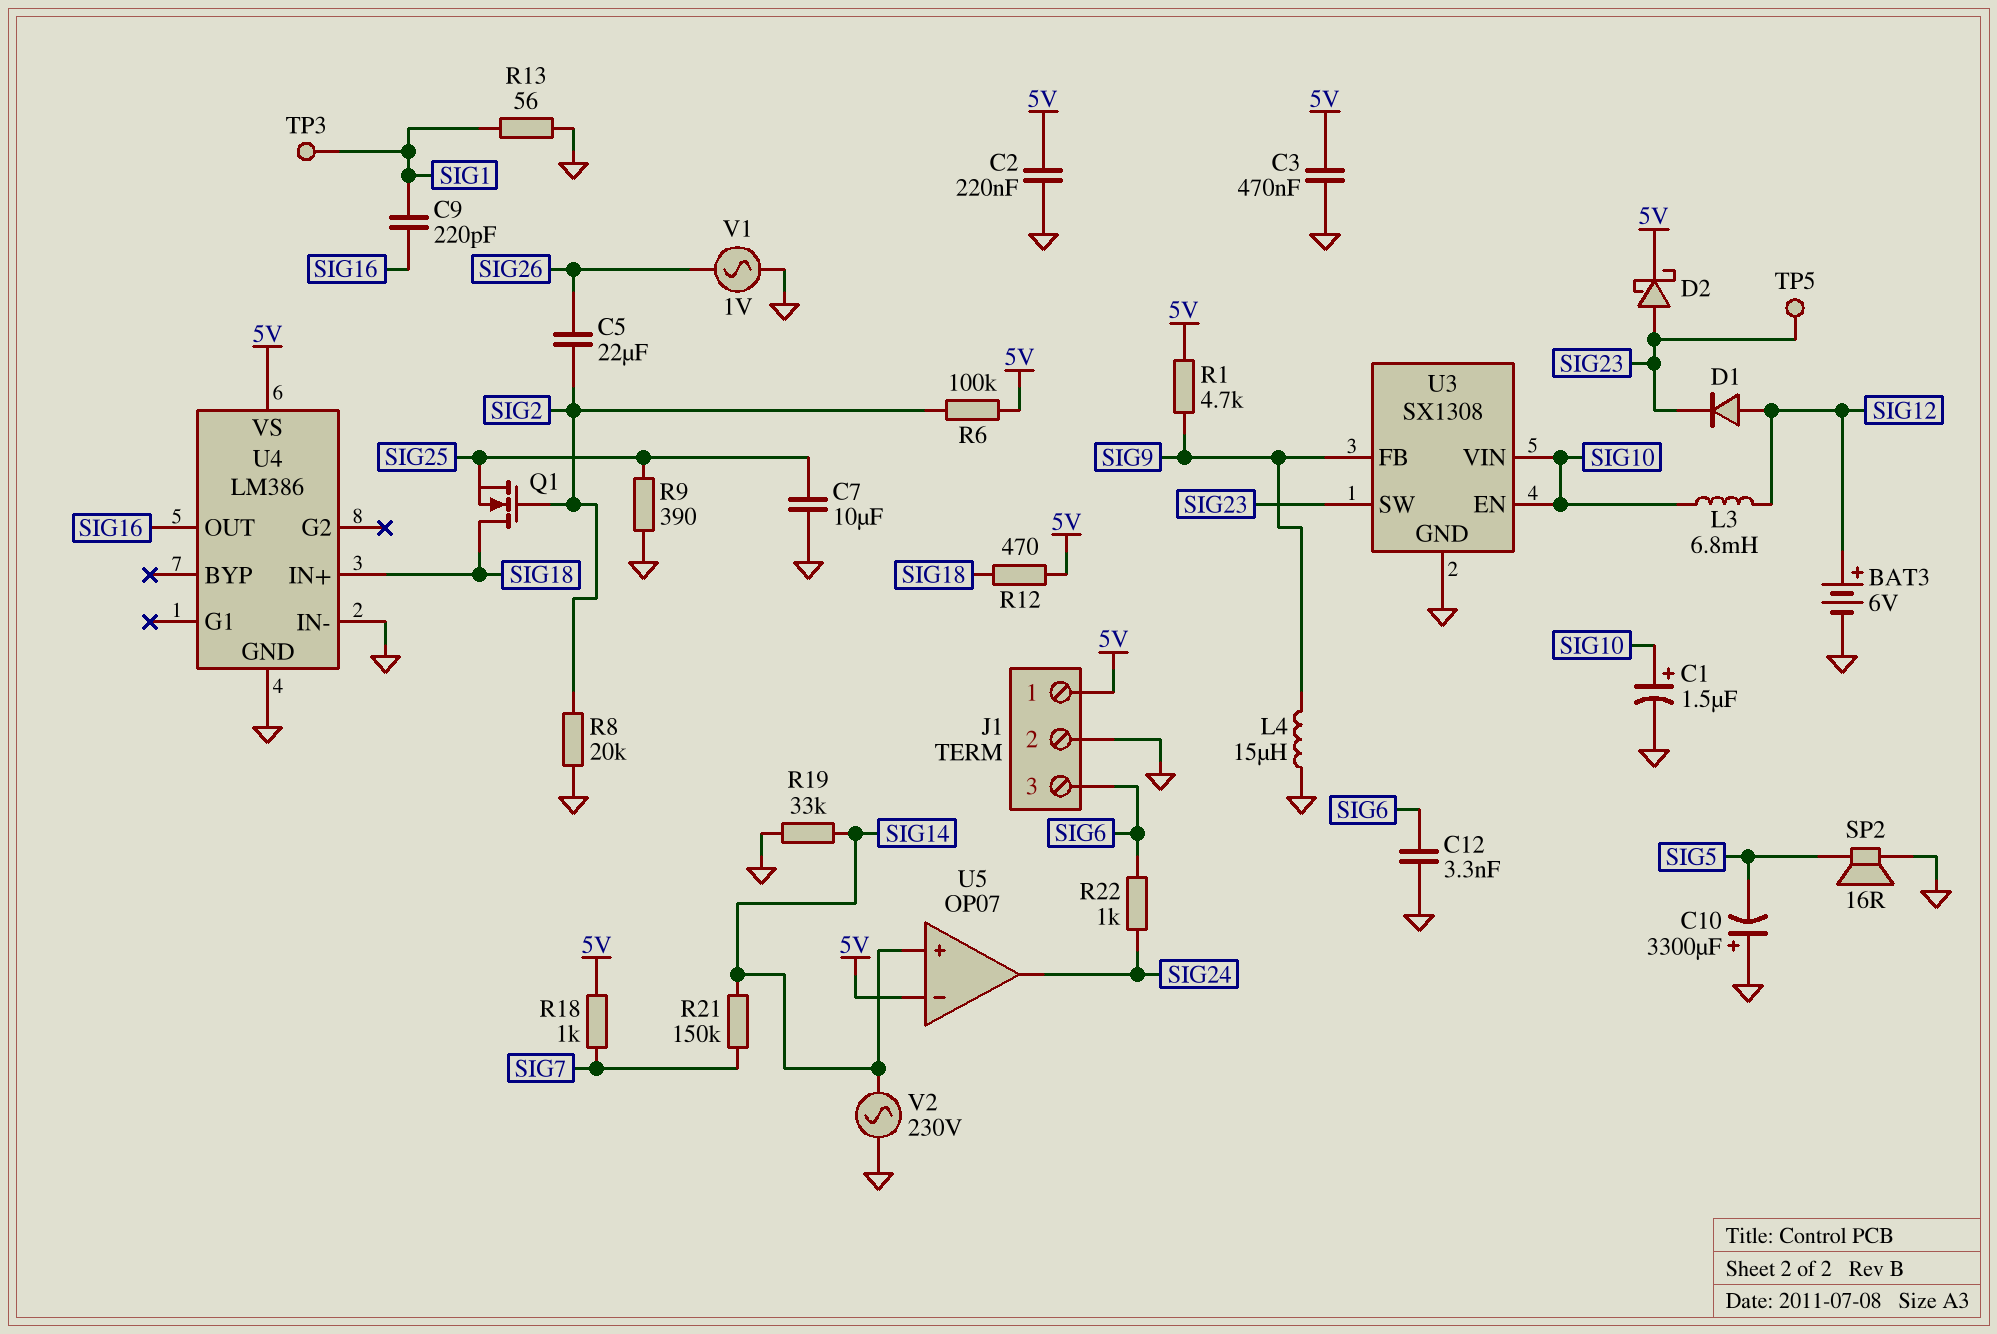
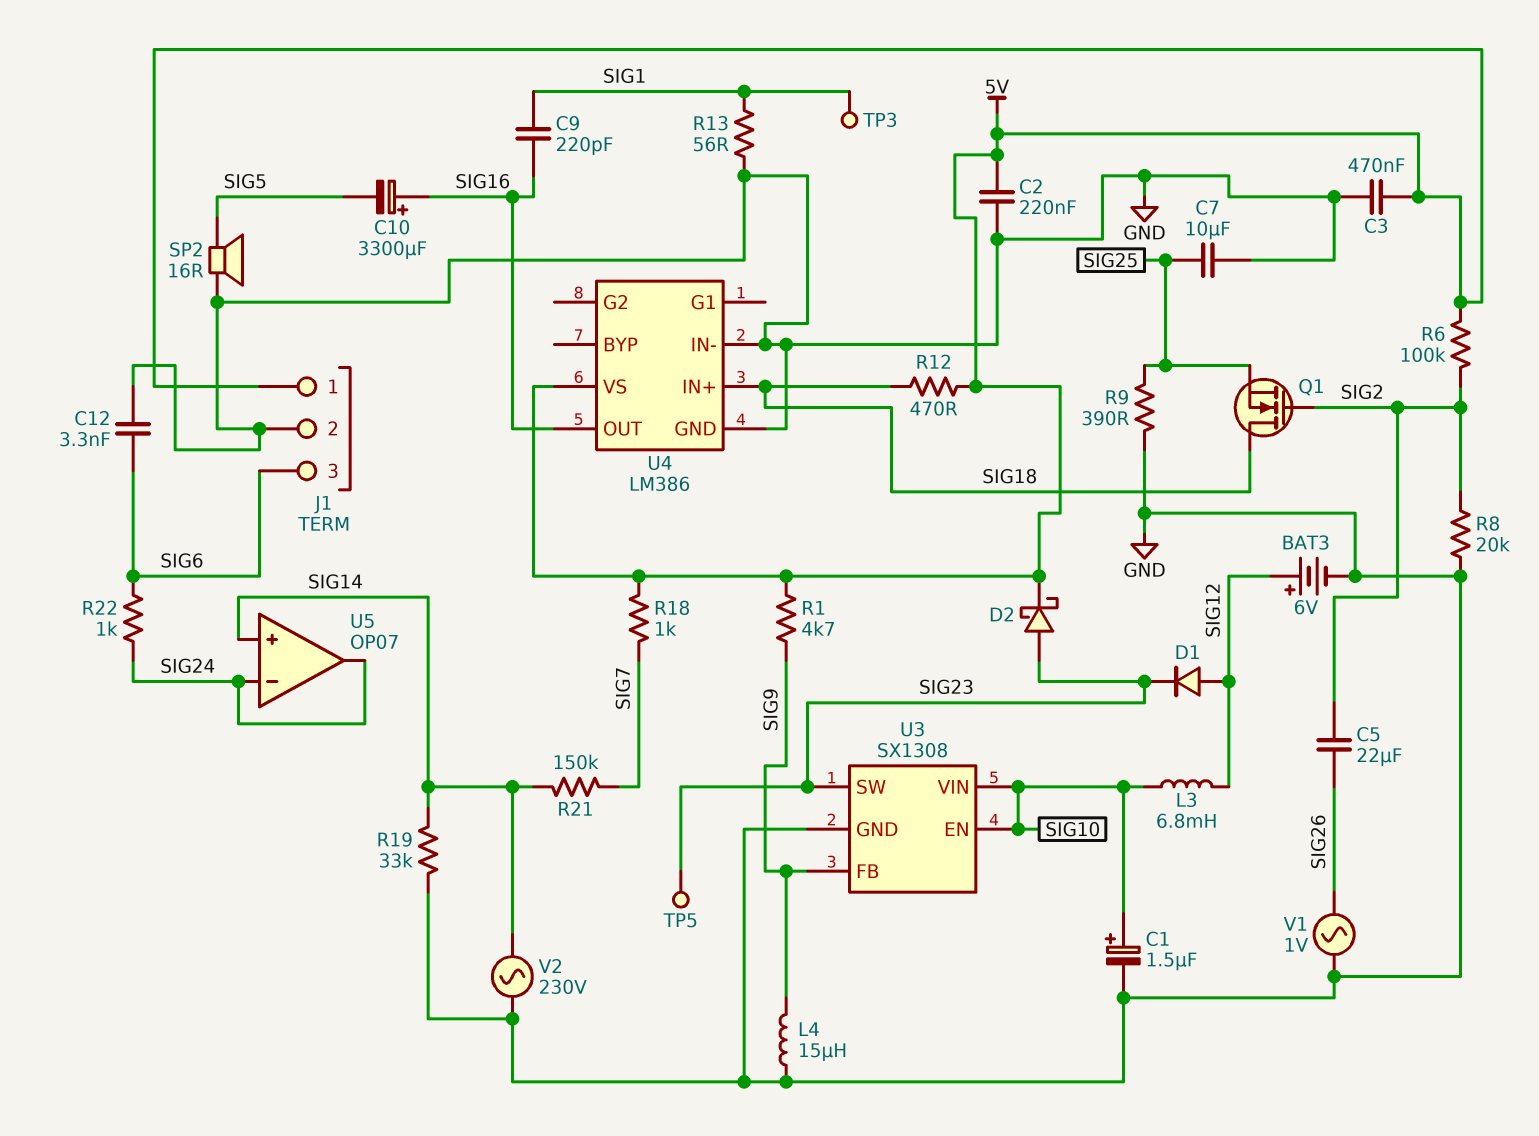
C10: 3300uF (plus GND, minus SIG5) -> 3300uF (plus SIG16, minus SIG5)
U5 pin in-: 5V -> SIG24

